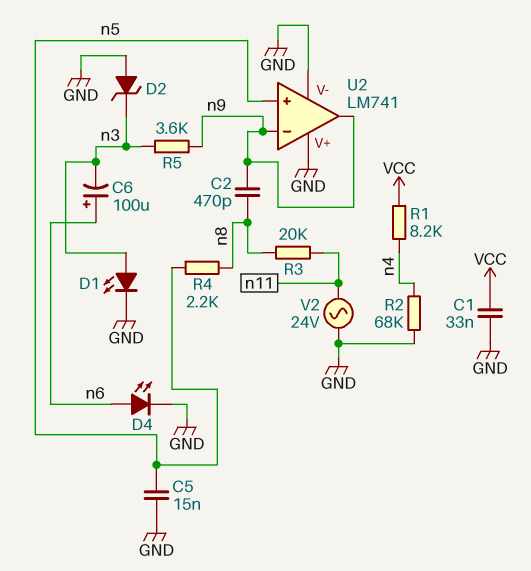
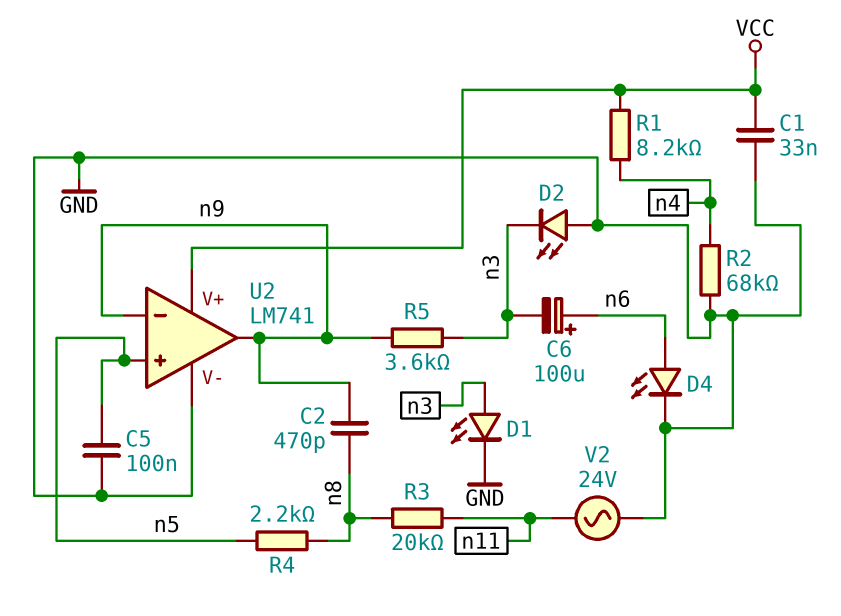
C5: 15nF (GND, n5) -> 100nF (GND, n5)
D2: zener (A GND, K n3) -> LED (A GND, K n3)
U2 pin V+: GND -> VCC

